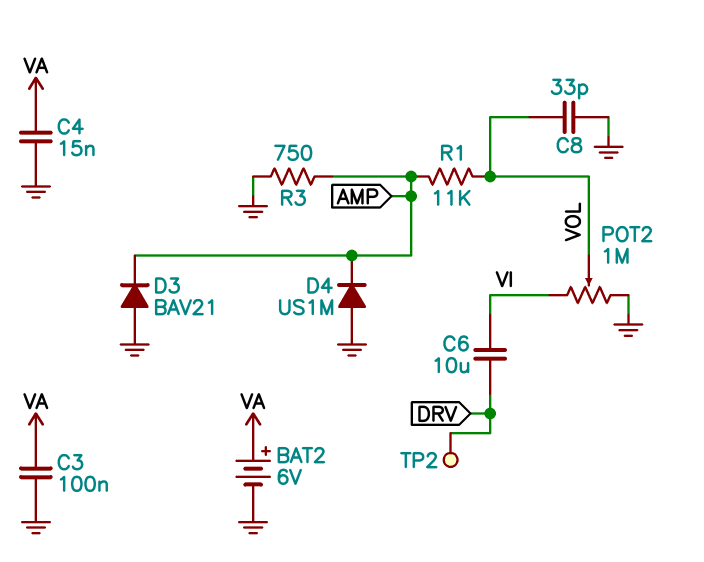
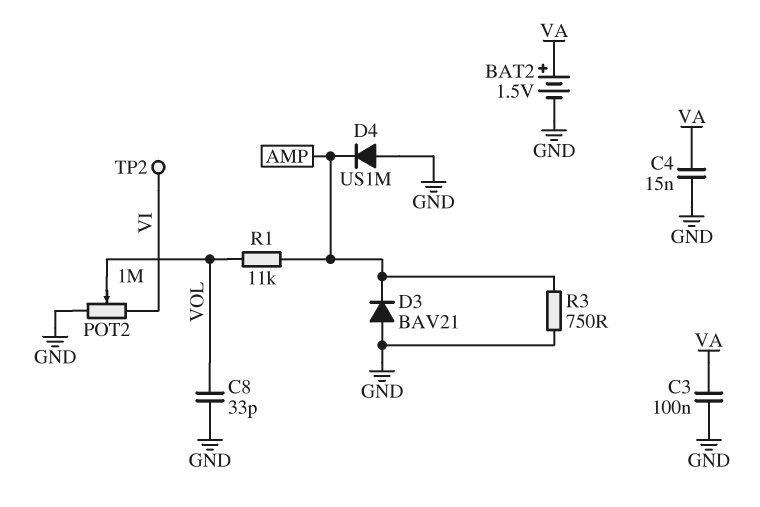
BAT2: 6V (plus VA, minus GND) -> 1.5V (plus VA, minus GND)
C6: 10uF (DRV, VI) -> none
TP2: test point (DRV) -> test point (VI)

